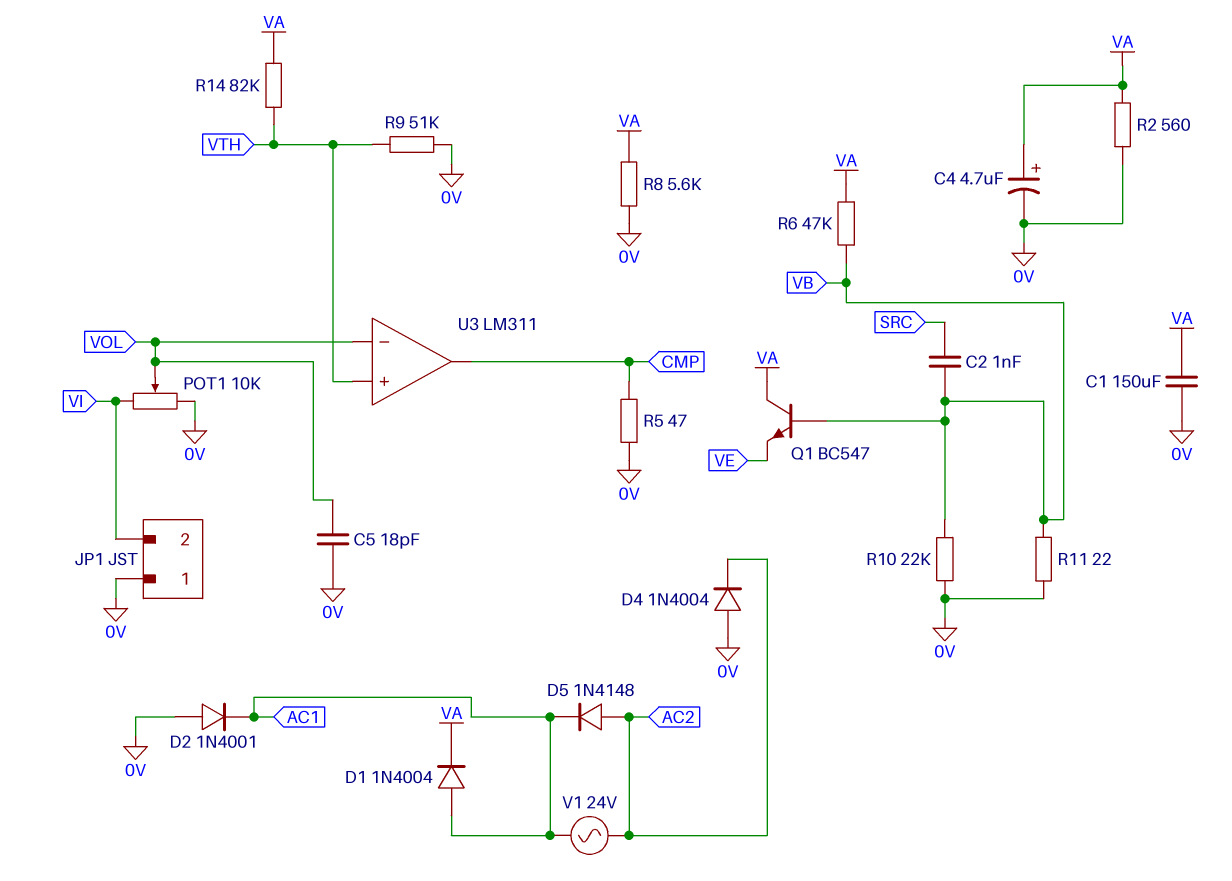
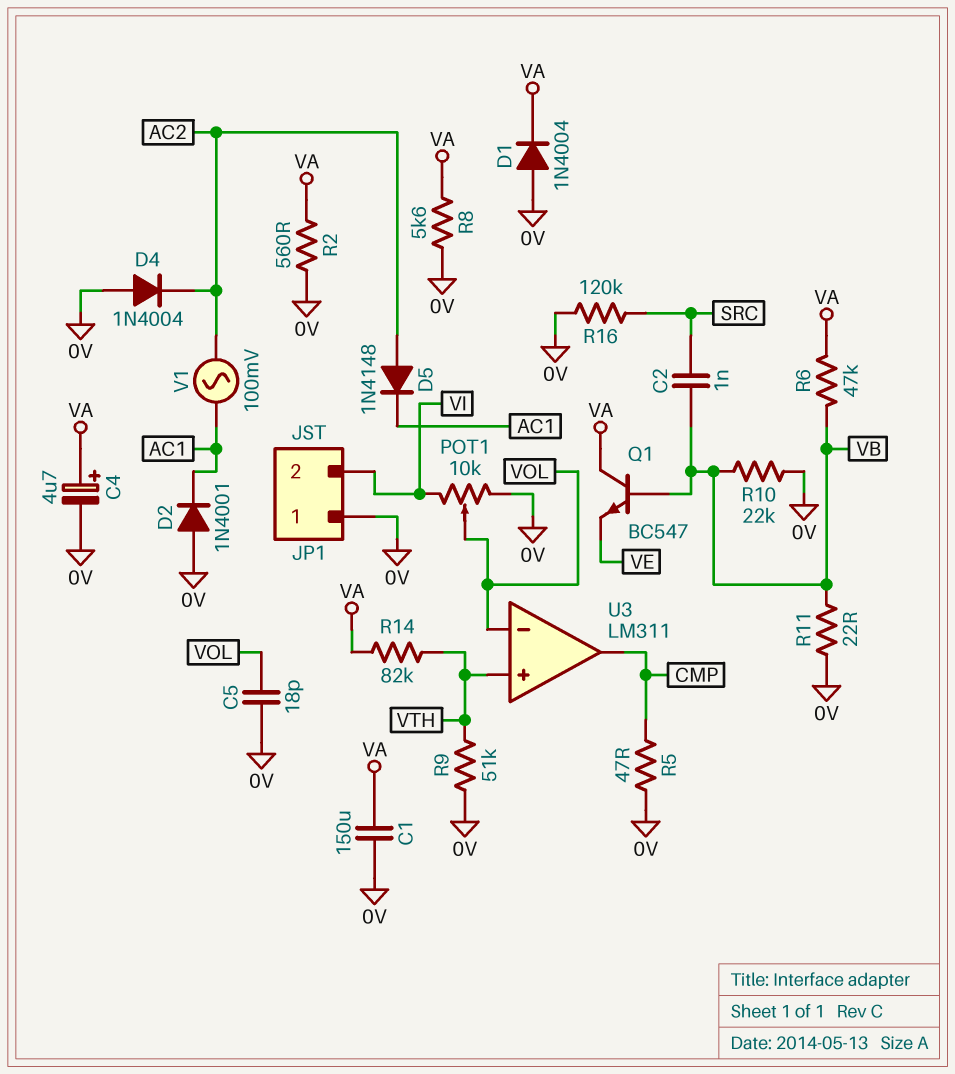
D1: diode 1N4004 (A AC1, K VA) -> diode 1N4004 (A 0V, K VA)
R16: none -> 120k (0V, SRC)
V1: AC 24V (AC1, AC2) -> AC 100mV (AC1, AC2)

